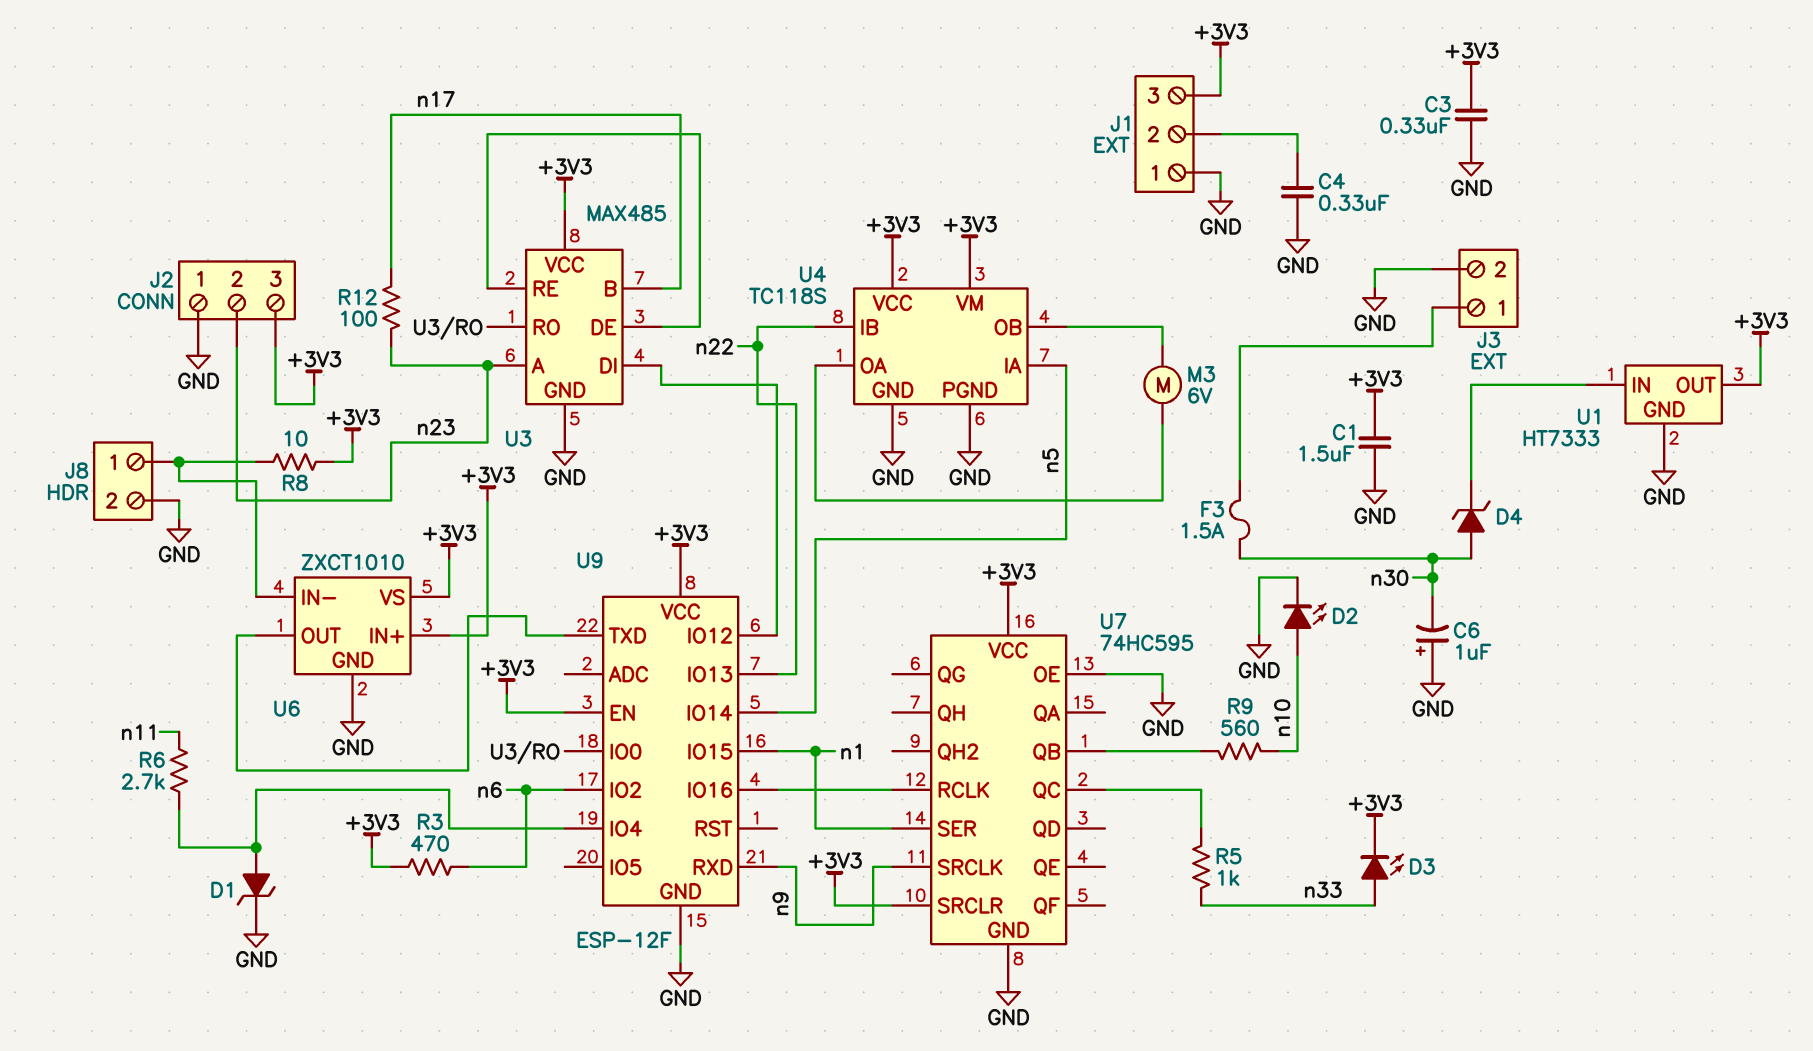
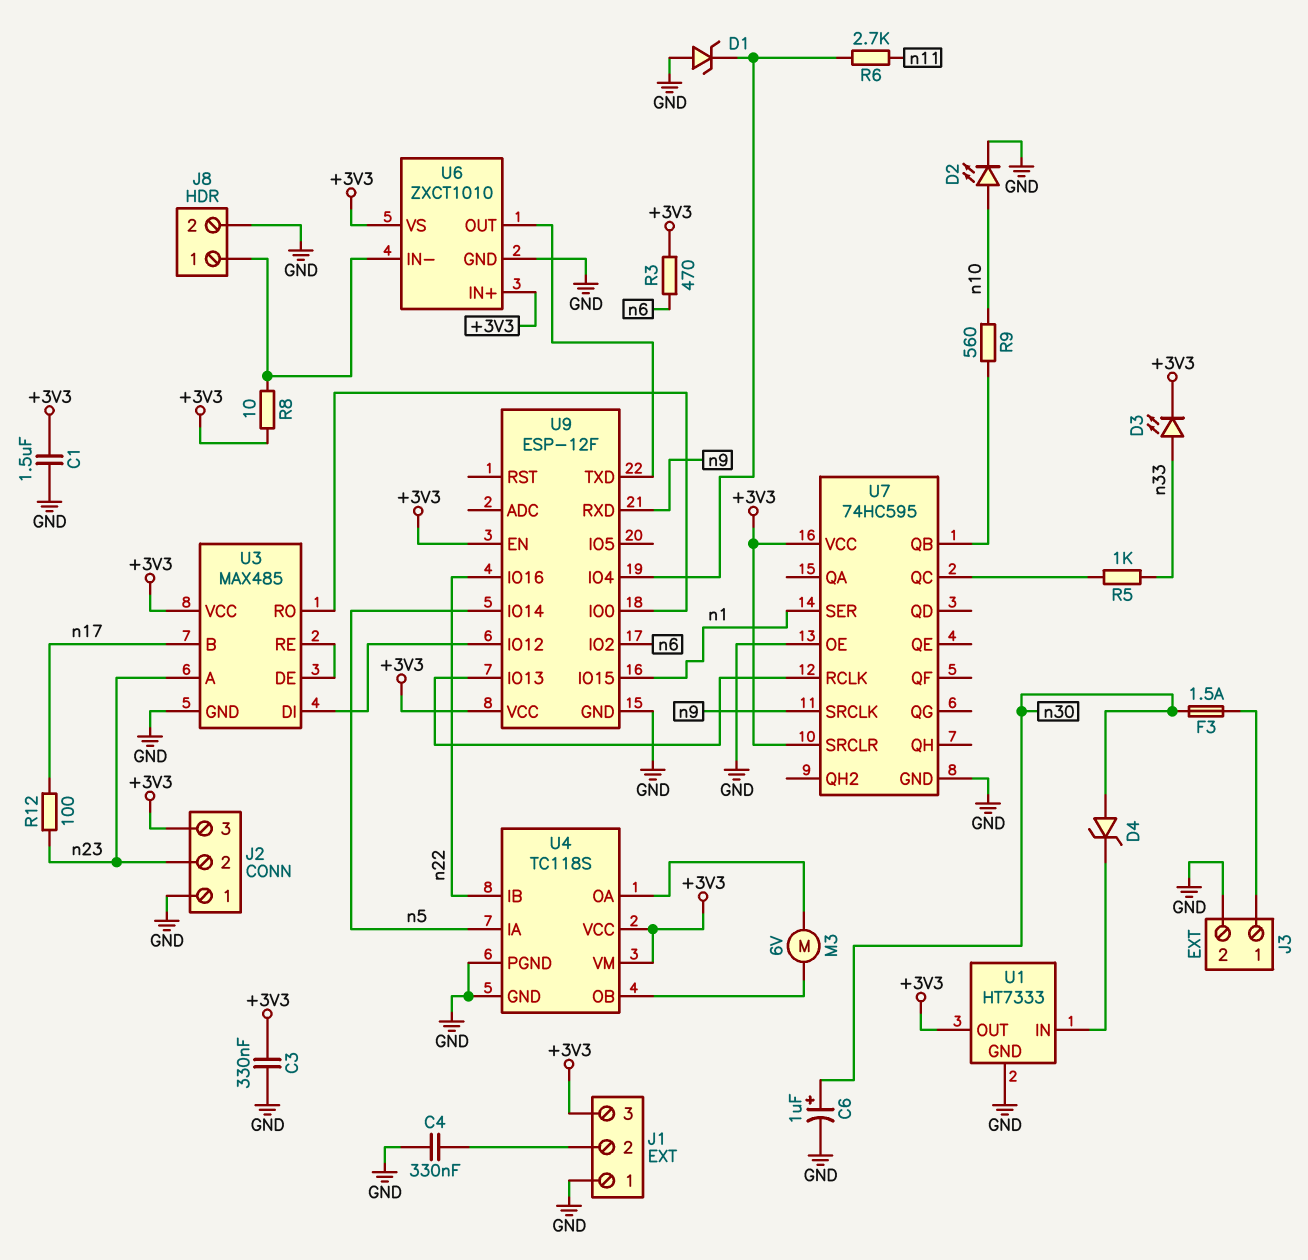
C6: 1uF (plus GND, minus n30) -> 1uF (plus n30, minus GND)
D1: zener (A U9/IO4, K GND) -> zener (A GND, K U9/IO4)
U9 pin IO13: n22 -> U7/RCLK
U9 pin IO16: U7/RCLK -> n22

